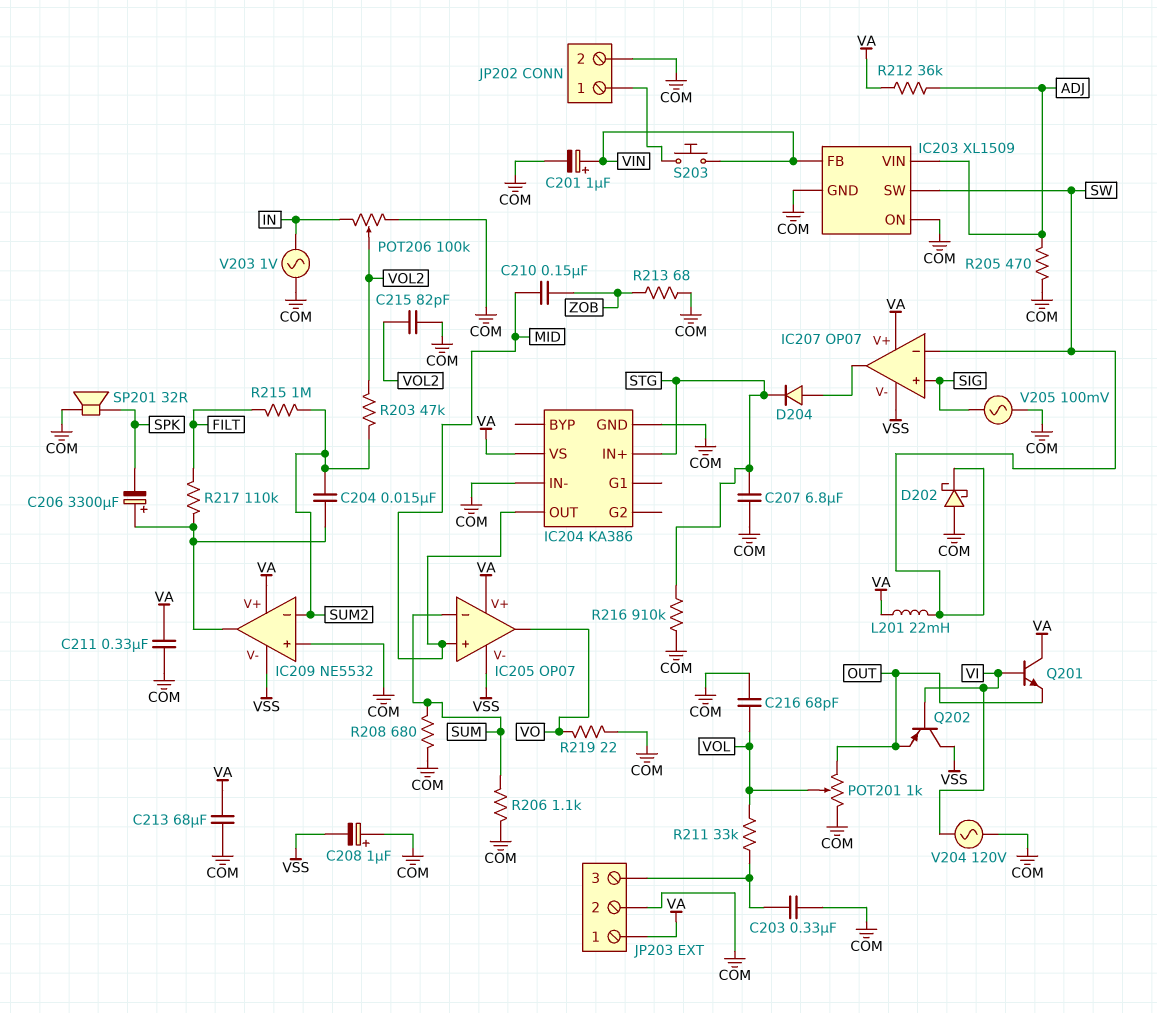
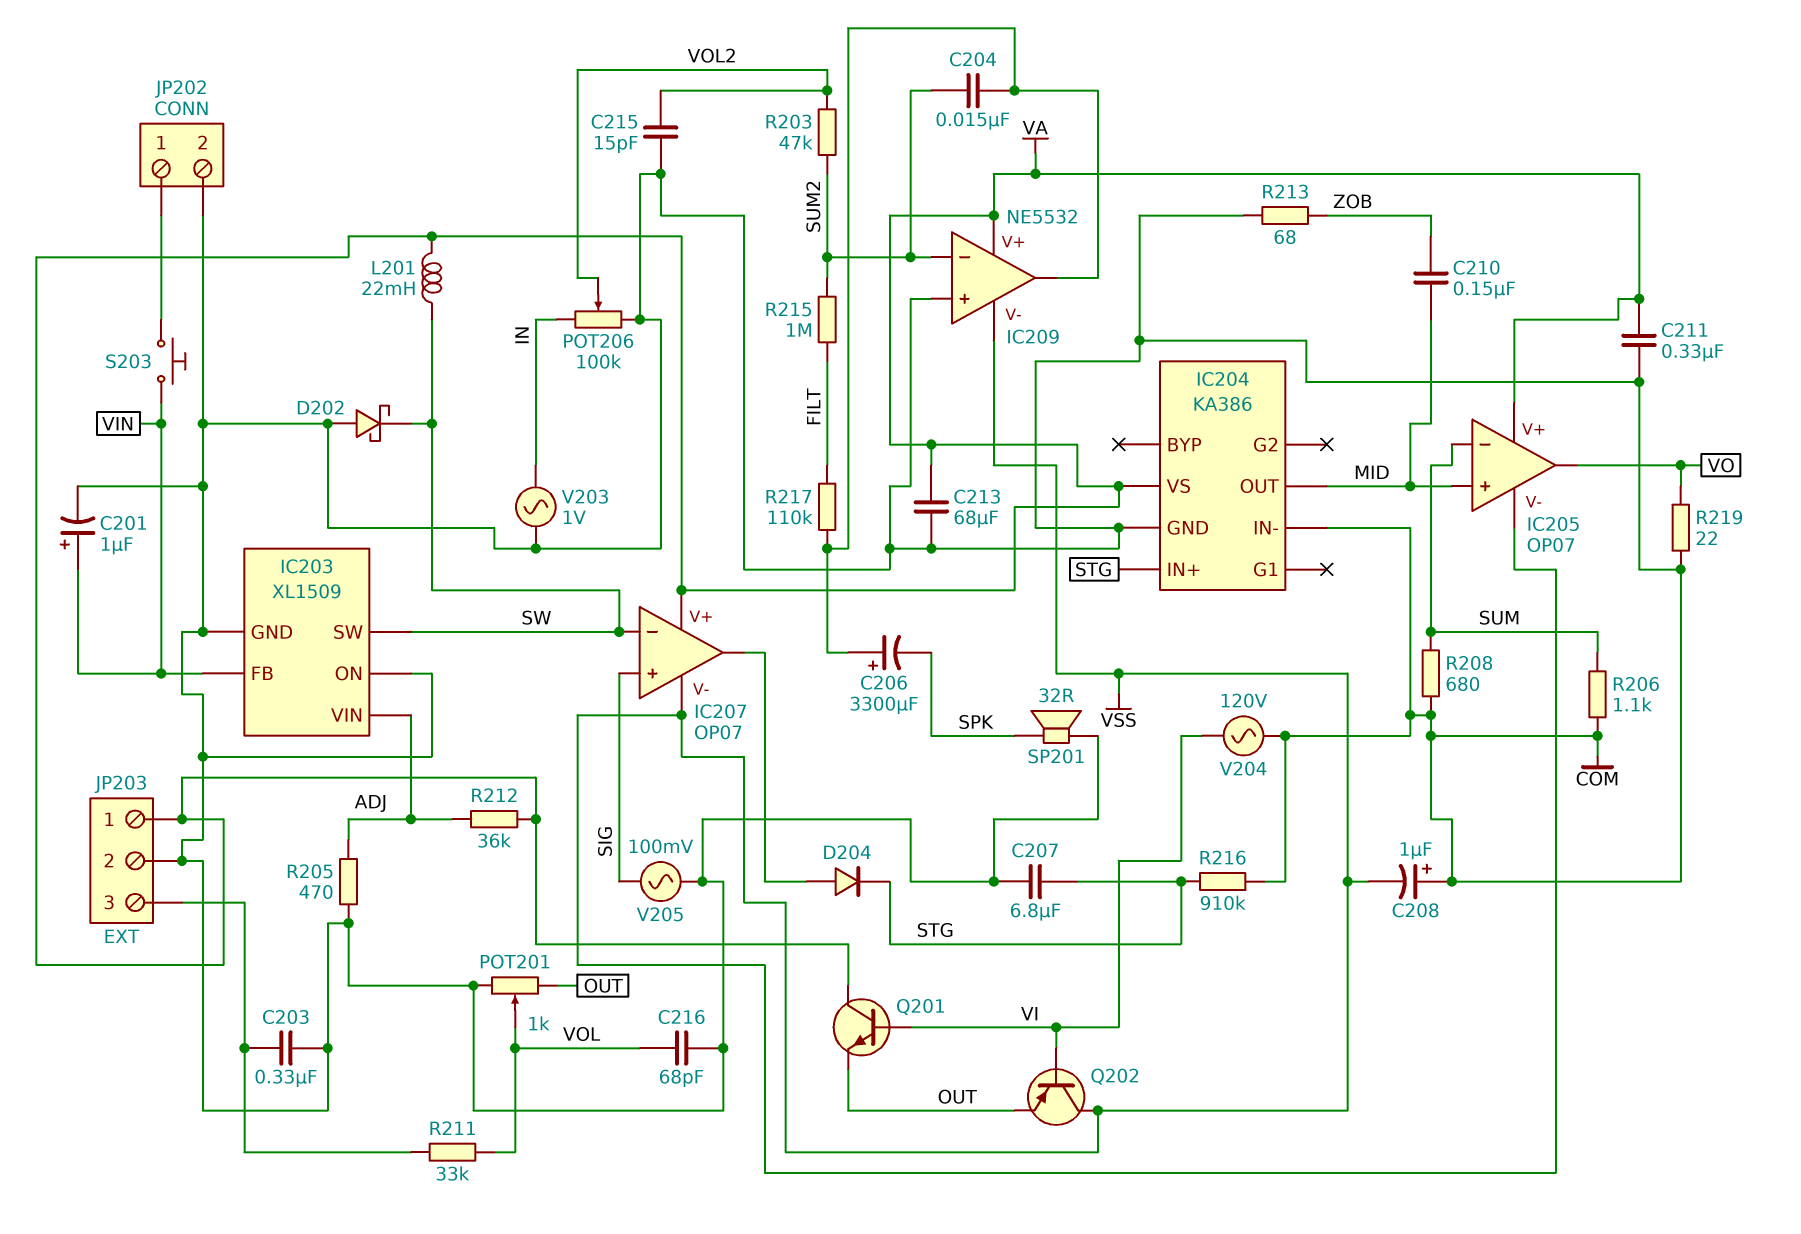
C215: 82pF (COM, VOL2) -> 15pF (COM, VOL2)

